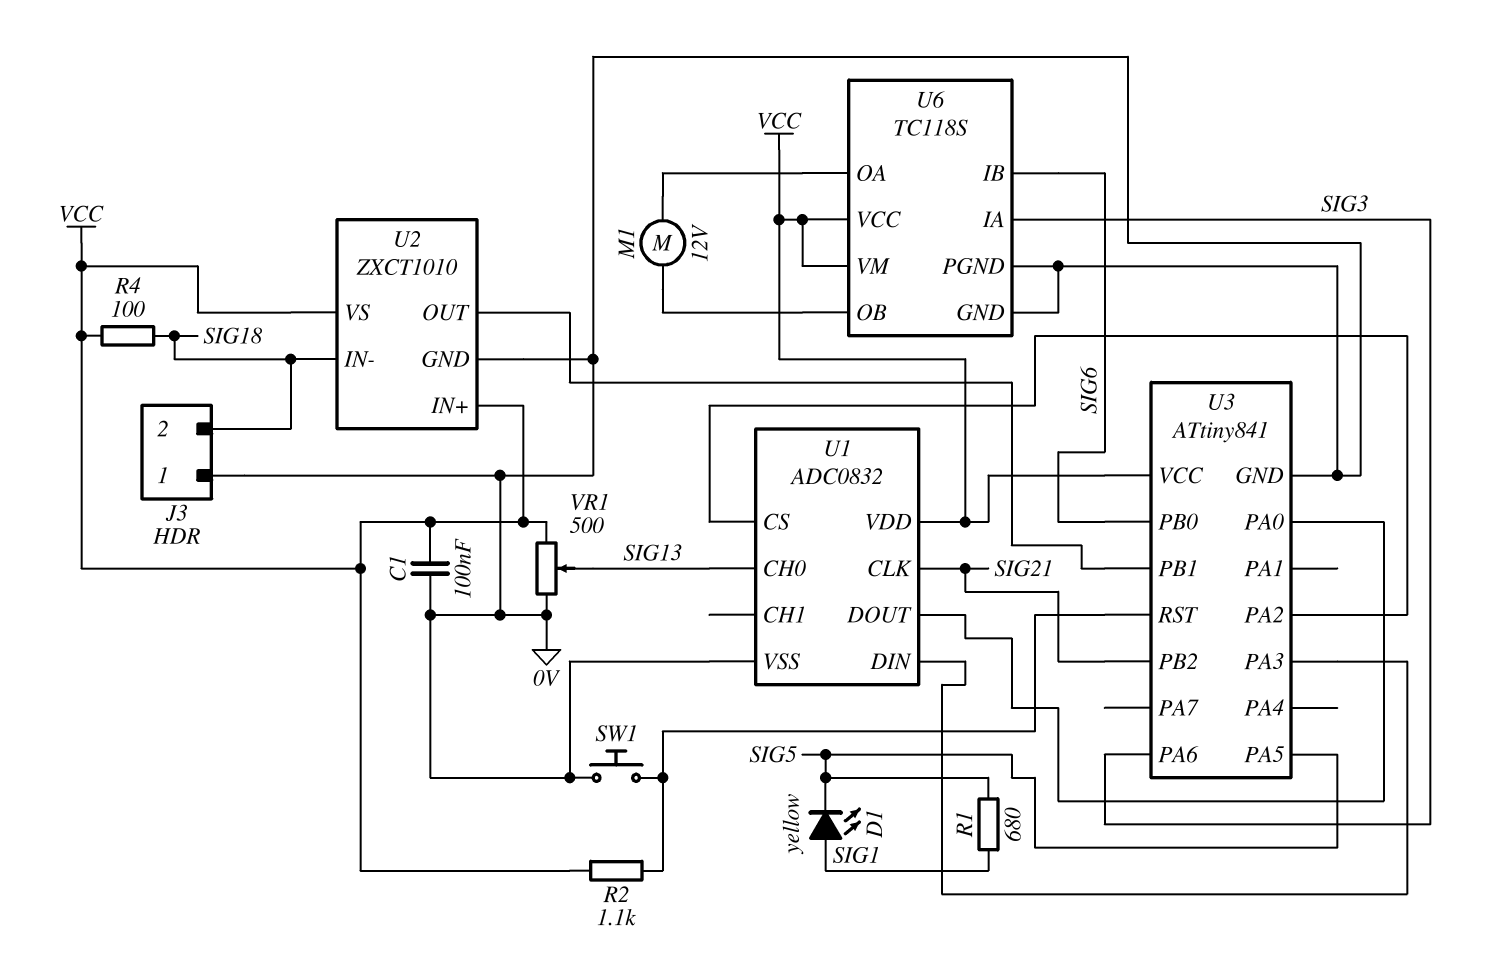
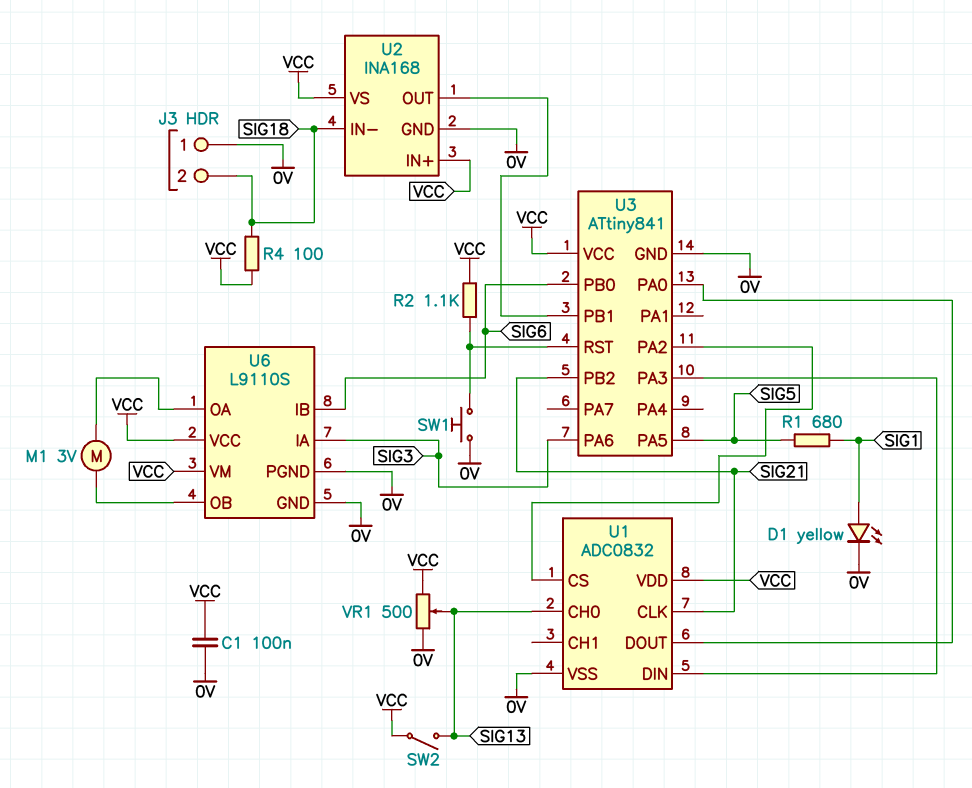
D1: LED yellow (A SIG1, K SIG5) -> LED yellow (A SIG1, K 0V)
M1: motor 12V (U6/OA, U6/OB) -> motor 3V (U6/OA, U6/OB)
SW2: none -> switch (SIG13, VCC)
U2: ZXCT1010 -> INA168
U6: TC118S -> L9110S

